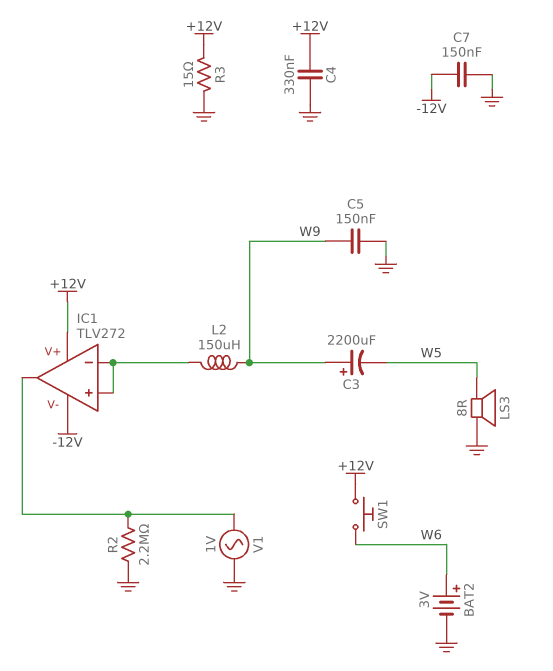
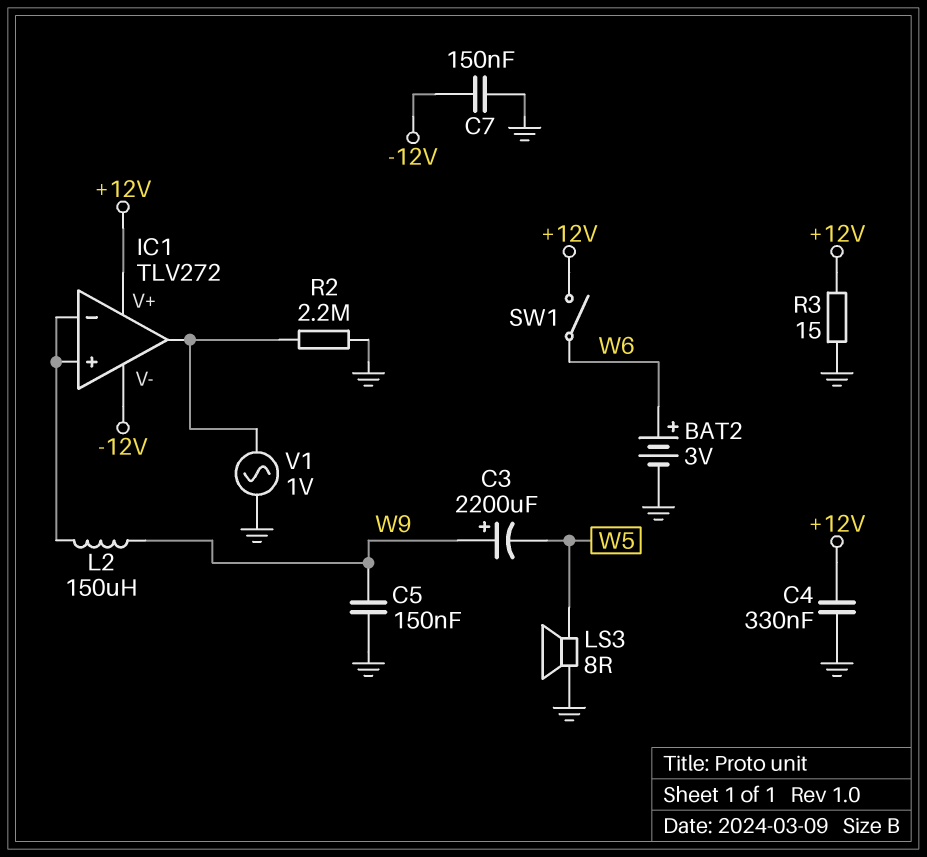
SW1: button (+12V, W6) -> switch (+12V, W6)

